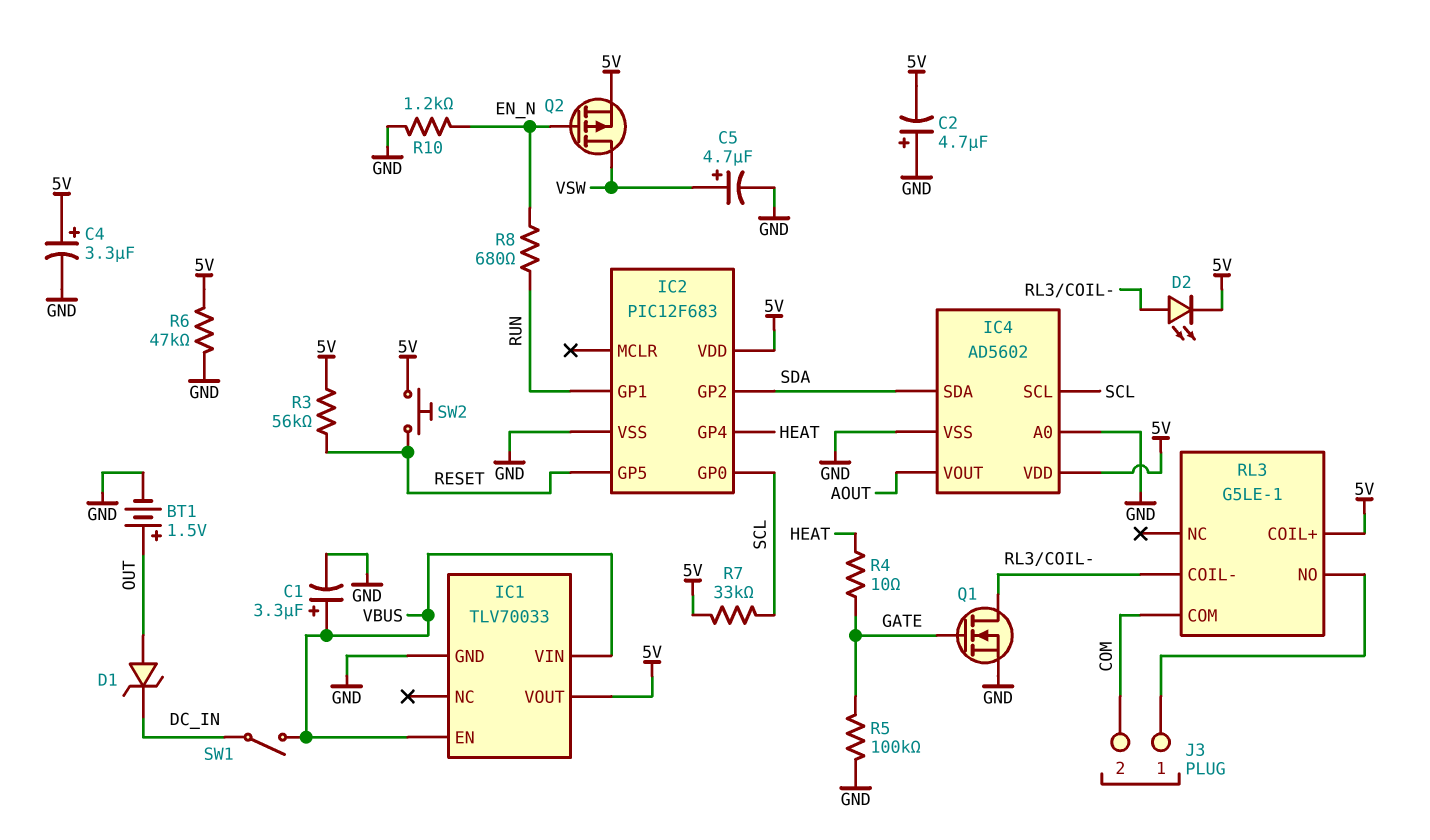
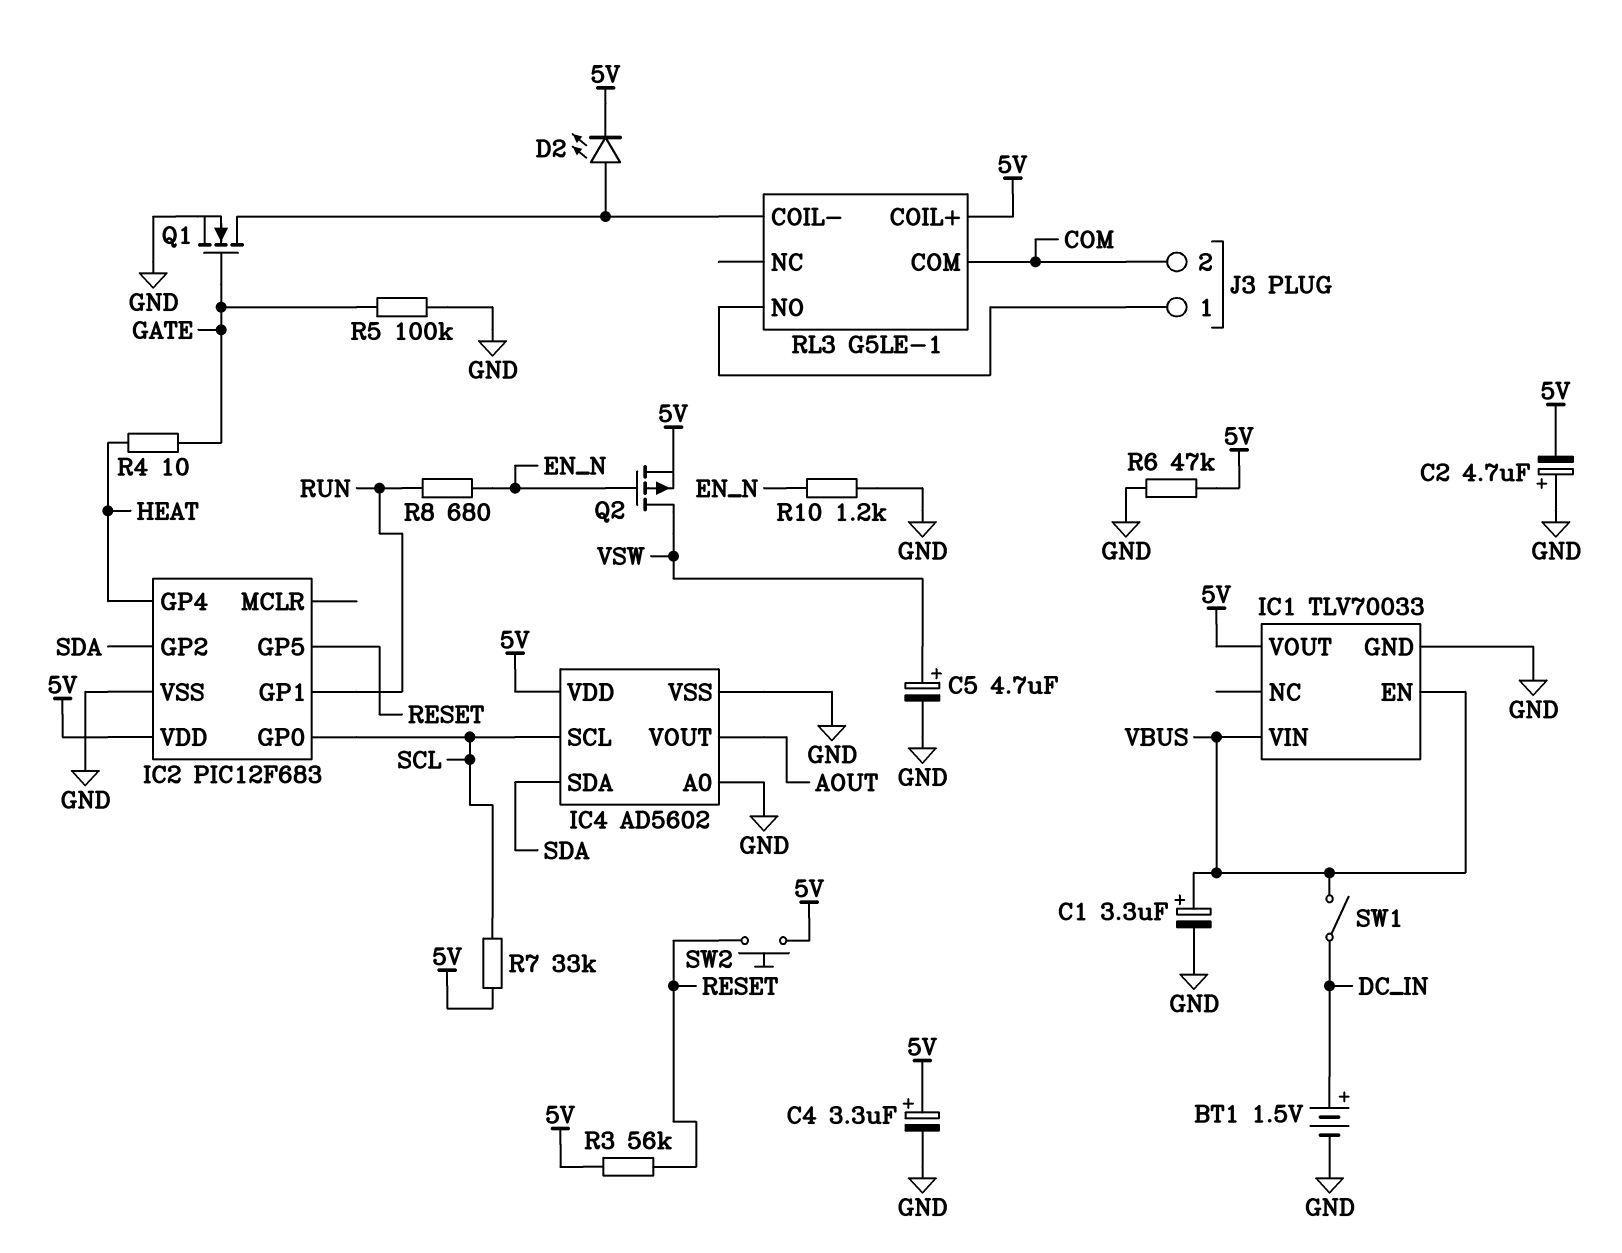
BT1: 1.5V (plus OUT, minus GND) -> 1.5V (plus DC_IN, minus GND)
D1: zener (A OUT, K DC_IN) -> none

